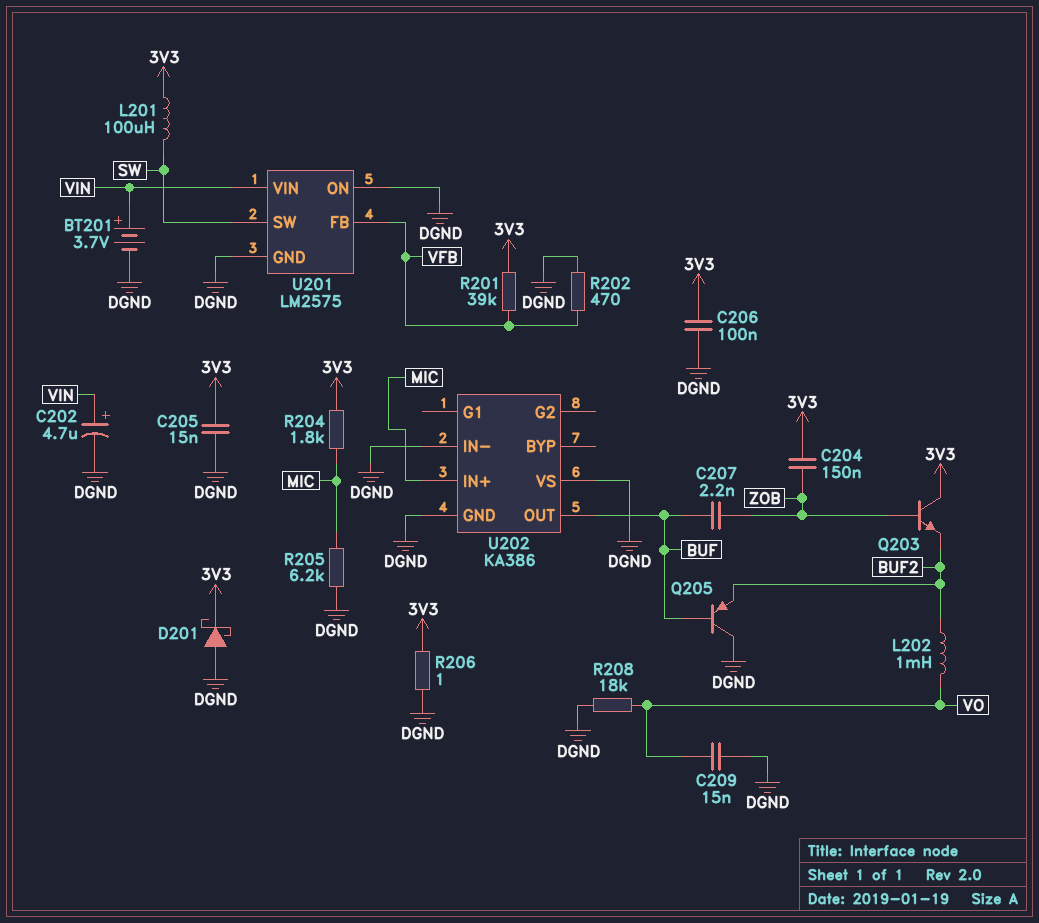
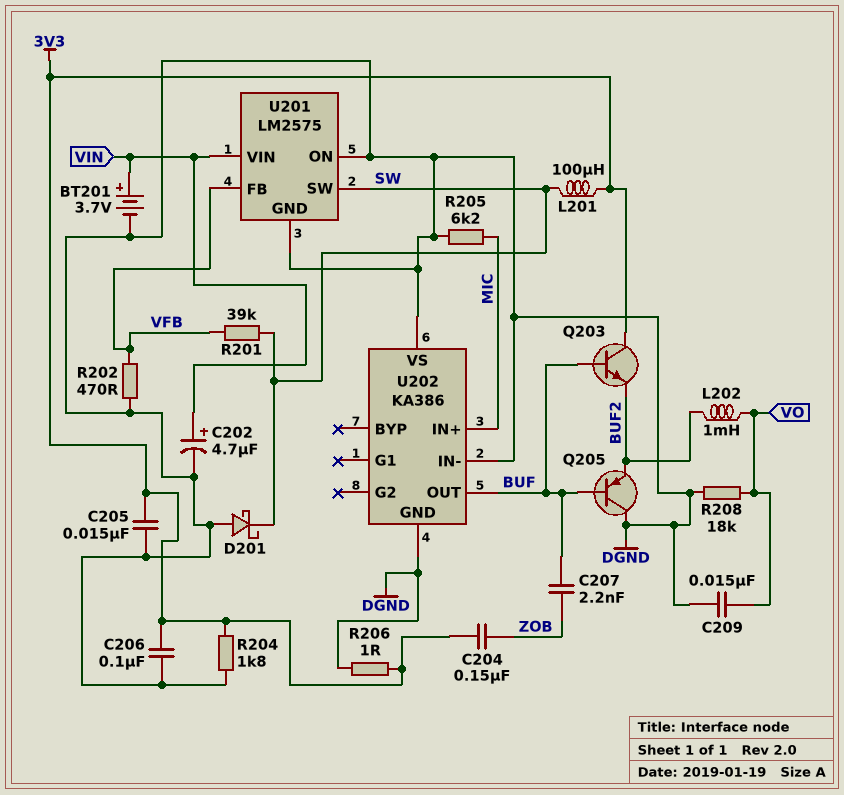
D201: schottky (A DGND, K 3V3) -> schottky (A DGND, K SW)
Q203: NPN (B ZOB, C 3V3, E BUF2) -> NPN (B BUF, C 3V3, E BUF2)
R201: 39k (3V3, VFB) -> 39k (SW, VFB)
R204: 1.8k (3V3, MIC) -> 1.8k (3V3, DGND)

